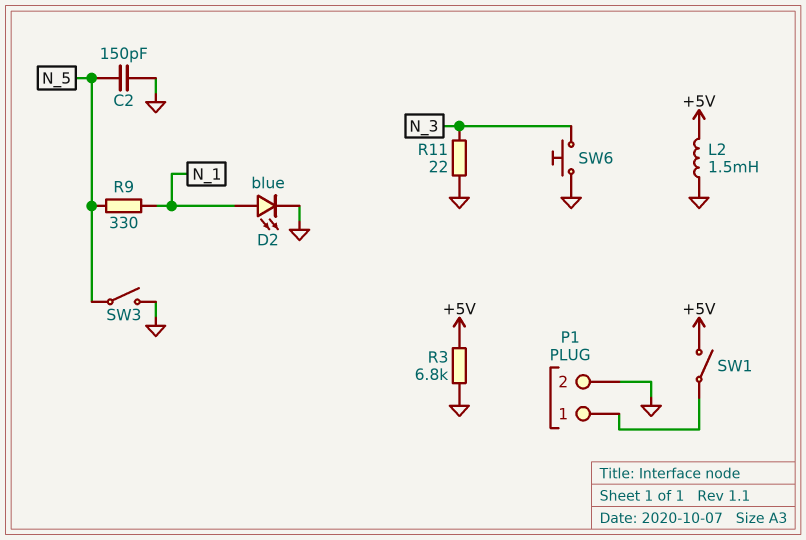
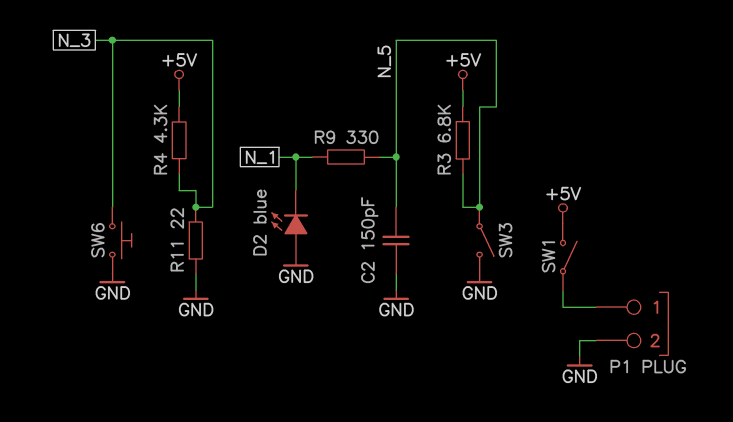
D2: LED blue (A N_1, K GND) -> LED blue (A GND, K N_1)
L2: 1.5mH (+5V, GND) -> none
R3: 6.8k (+5V, GND) -> 6.8k (+5V, N_5)
R4: none -> 4.3k (+5V, N_3)

